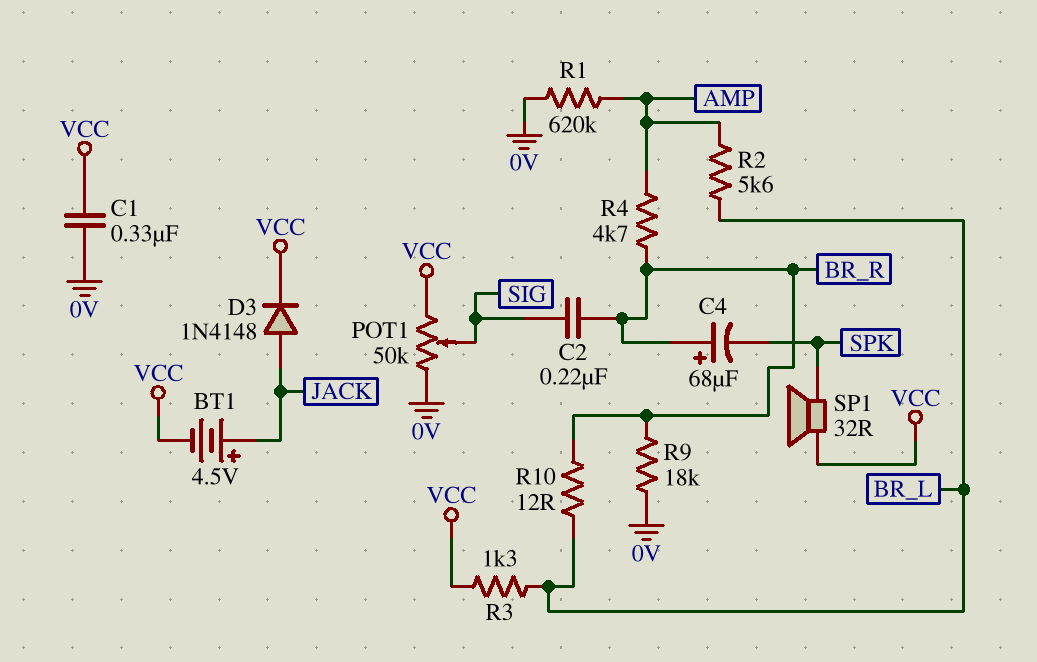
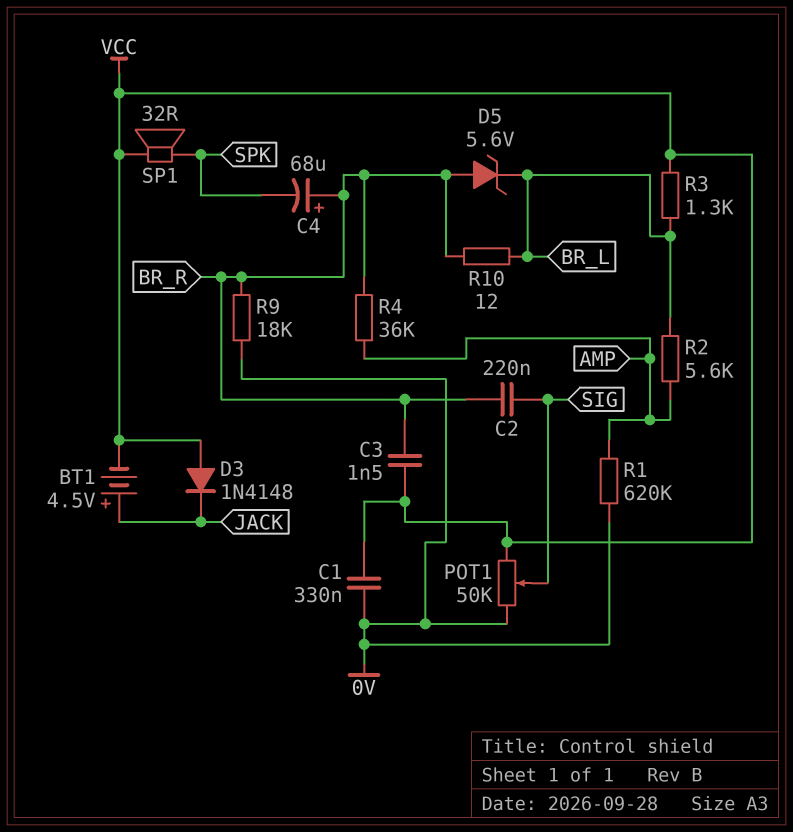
C3: none -> 1.5nF (BR_R, VCC)
D3: diode 1N4148 (A JACK, K VCC) -> diode 1N4148 (A VCC, K JACK)
D5: none -> zener 5.6V (A BR_R, K BR_L)
R4: 4.7k (AMP, BR_R) -> 36k (AMP, BR_R)

